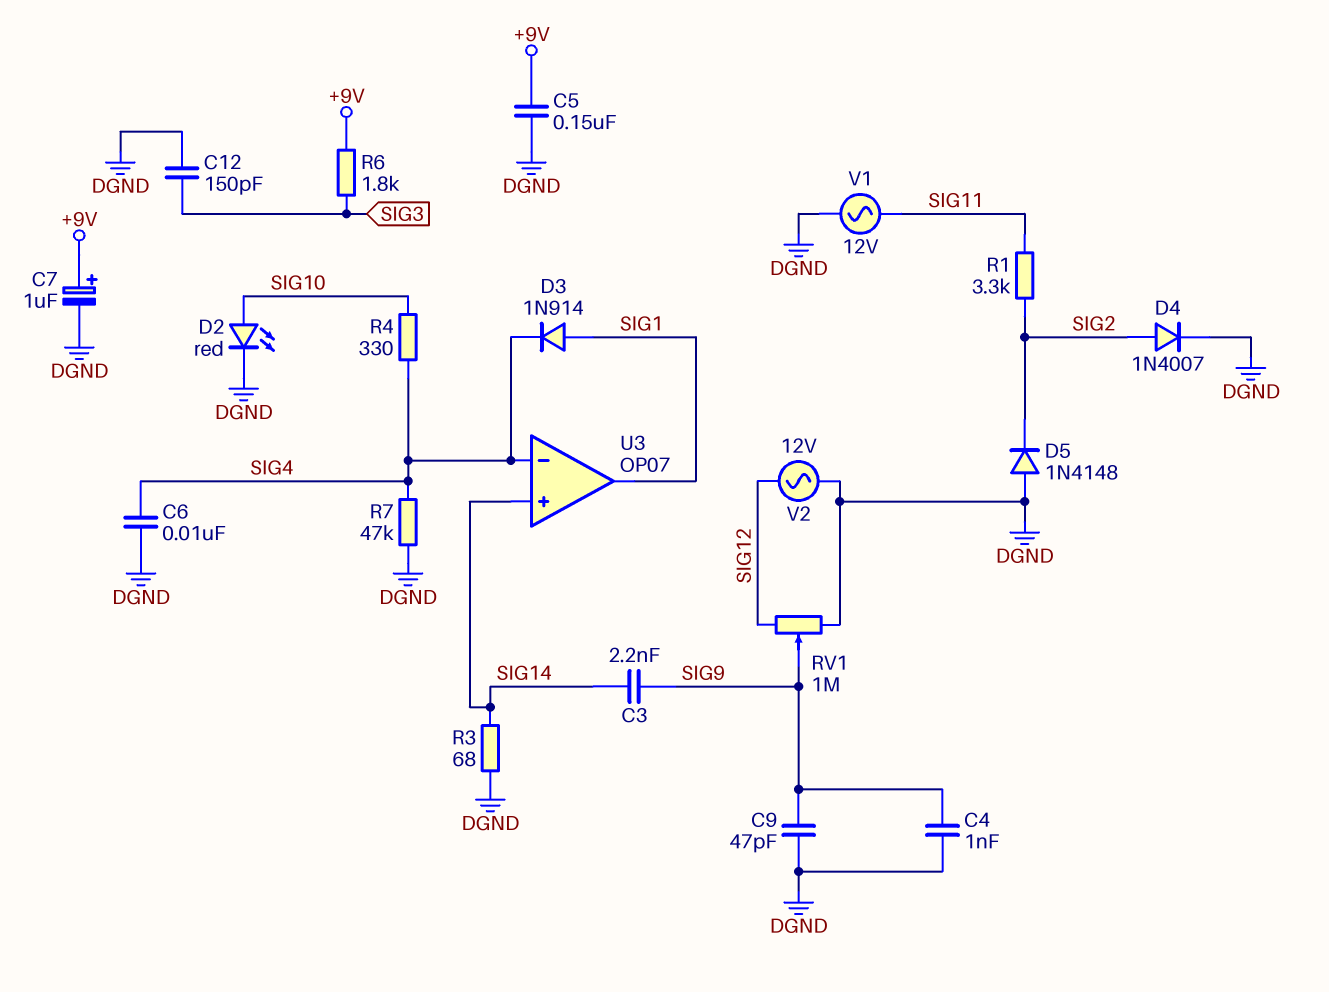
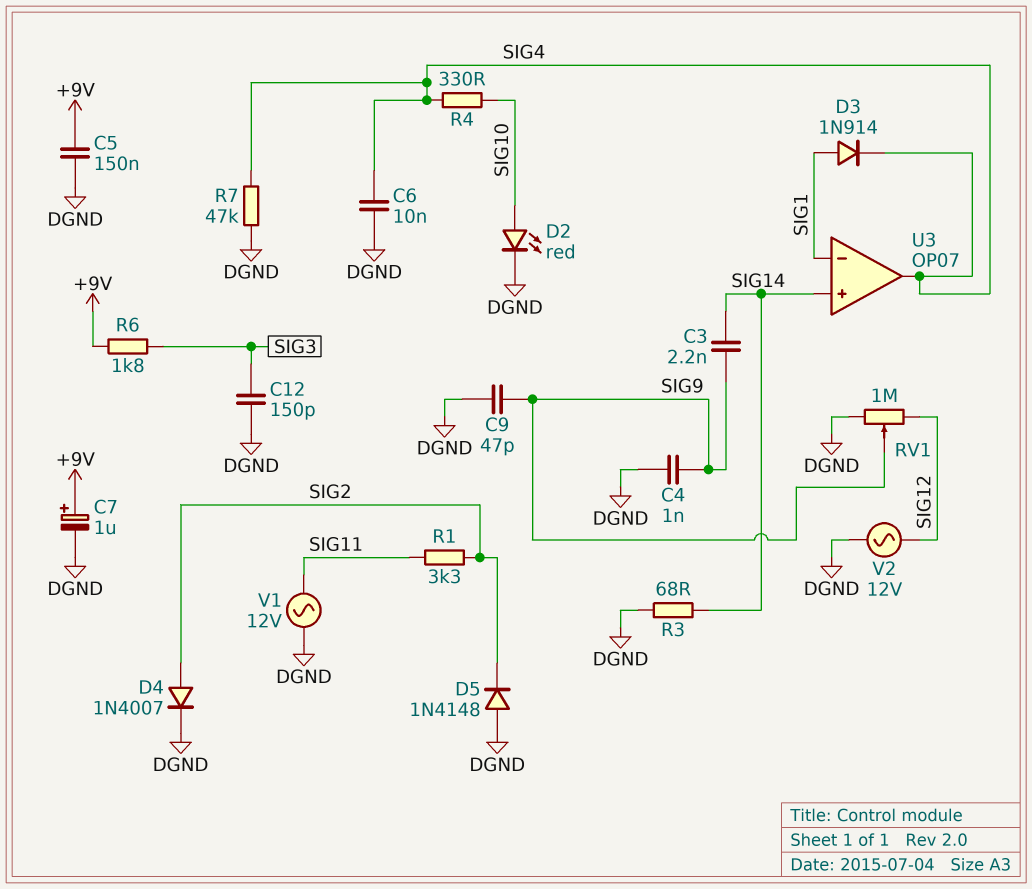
U3 pin in-: SIG4 -> SIG1
U3 pin out: SIG1 -> SIG4

